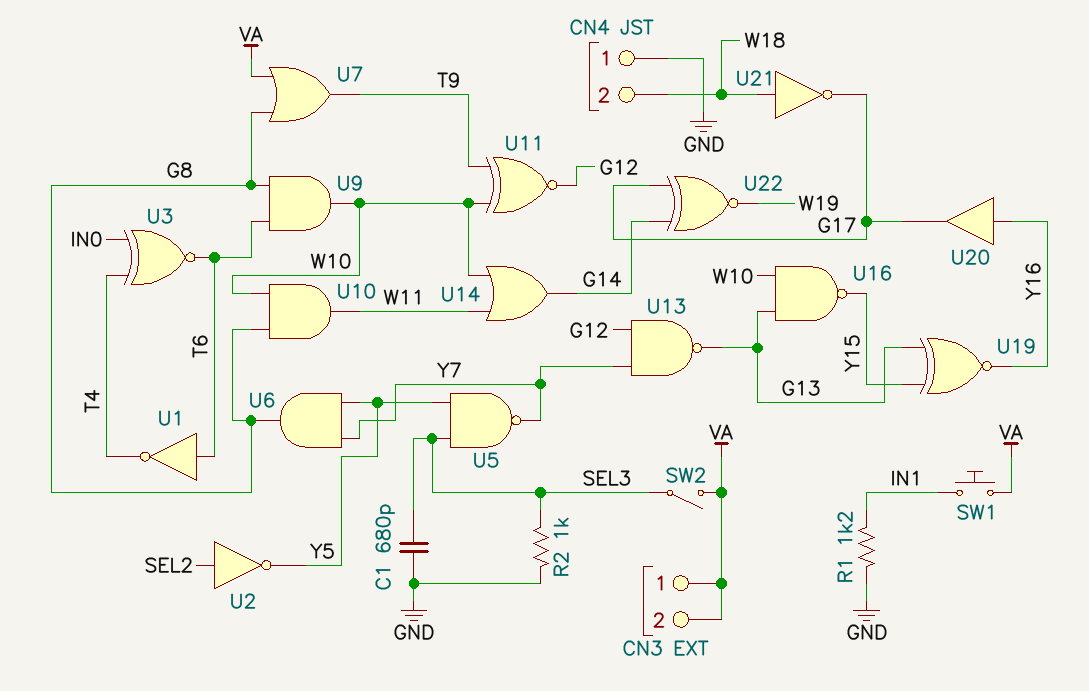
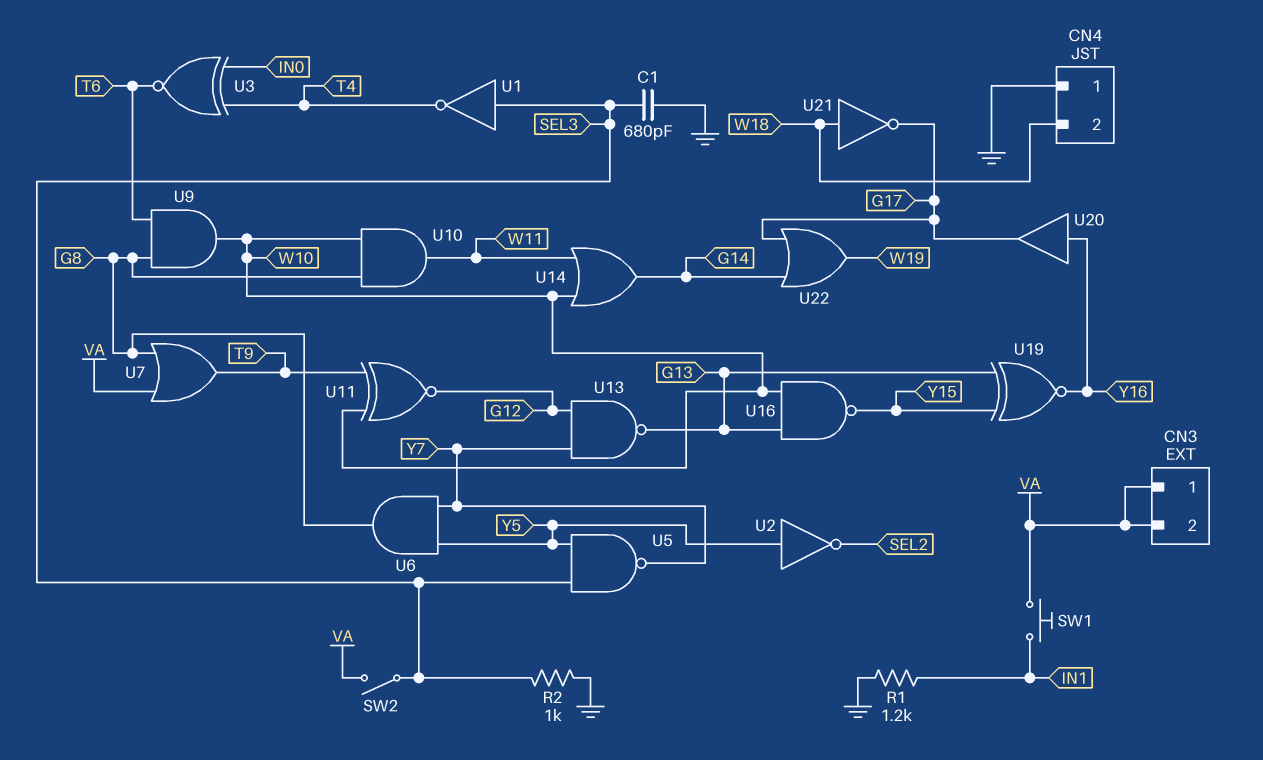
U1: NOT (in T6, out T4) -> NOT (in SEL3, out T4)
U2: NOT (in SEL2, out Y5) -> NOT (in Y5, out SEL2)
U22: XNOR (in G14, in G17, out W19) -> OR (in G14, in G17, out W19)

